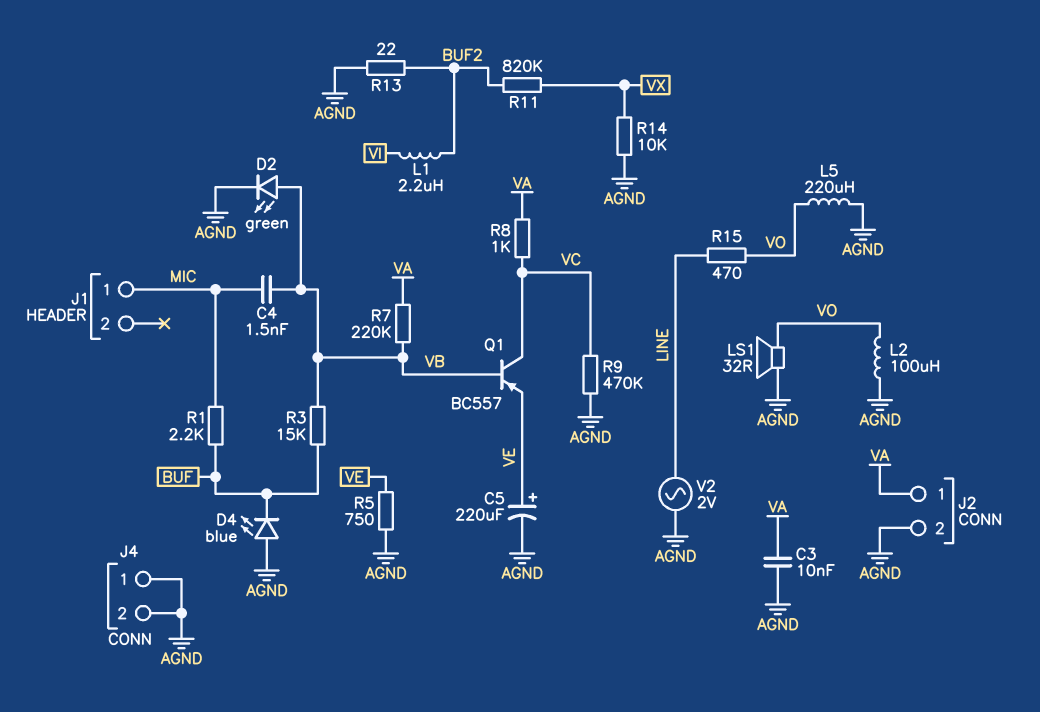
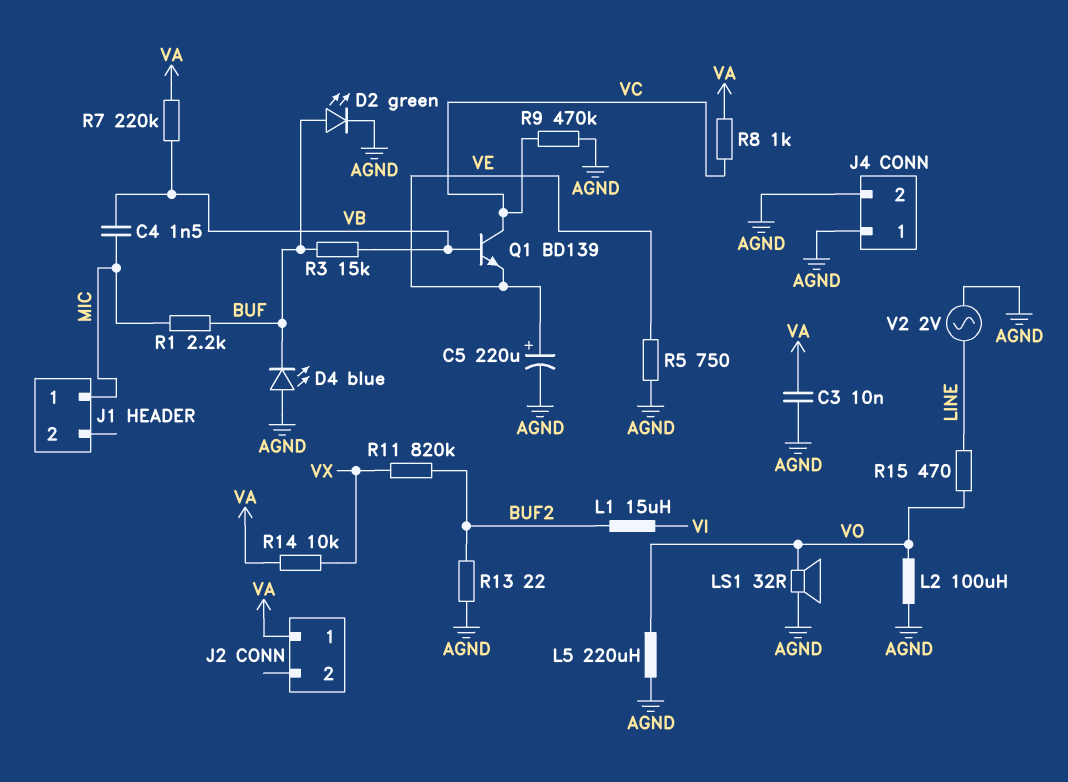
D2: LED green (A VB, K AGND) -> LED green (A BUF, K AGND)
J2 pin 2: AGND -> none
L1: 2.2uH (BUF2, VI) -> 15uH (BUF2, VI)
Q1: PNP BC557 (B VB, C VC, E VE) -> NPN BD139 (B VB, C VC, E VE)
R14: 10k (AGND, VX) -> 10k (VA, VX)

